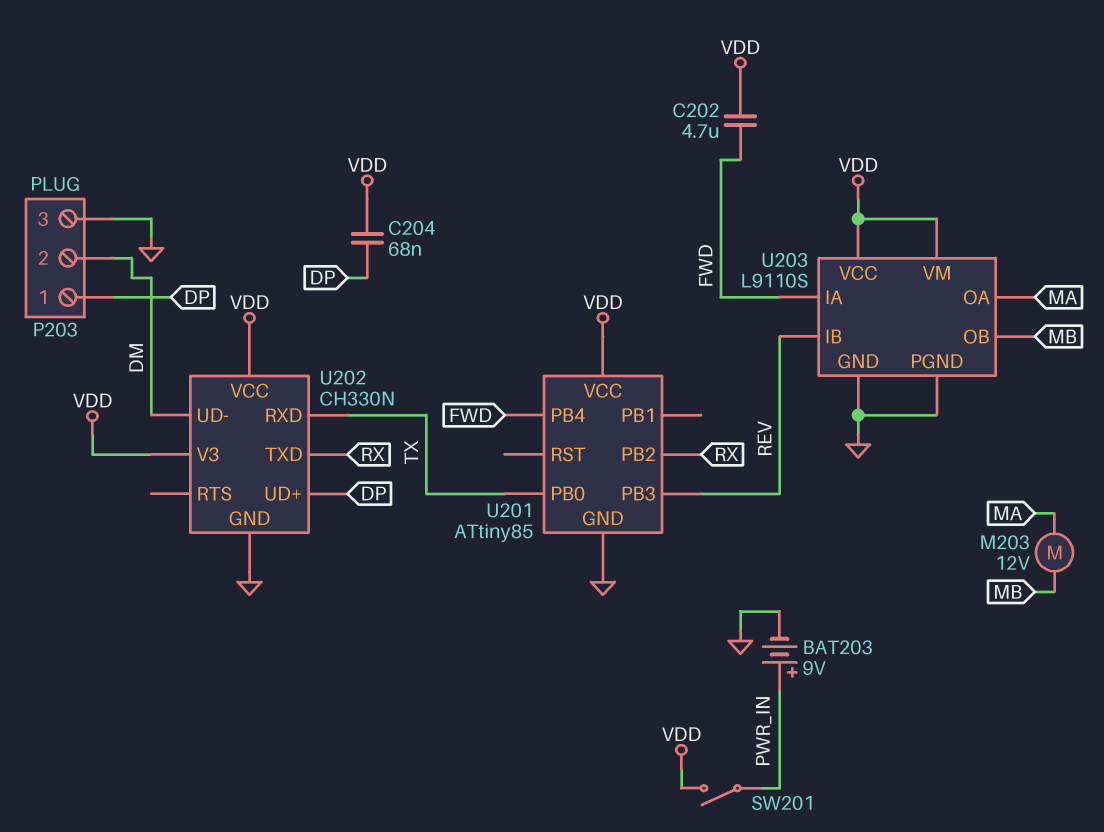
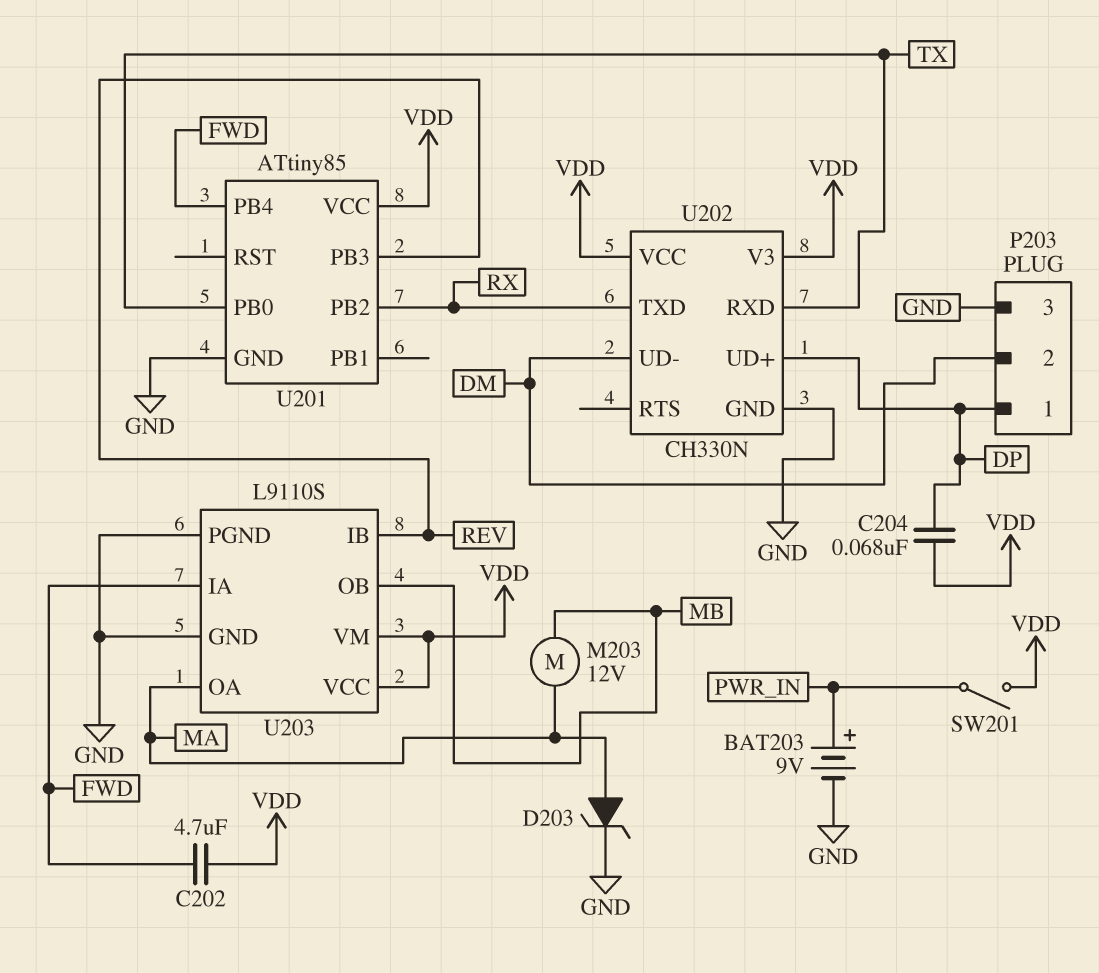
D203: none -> zener (A MA, K GND)

